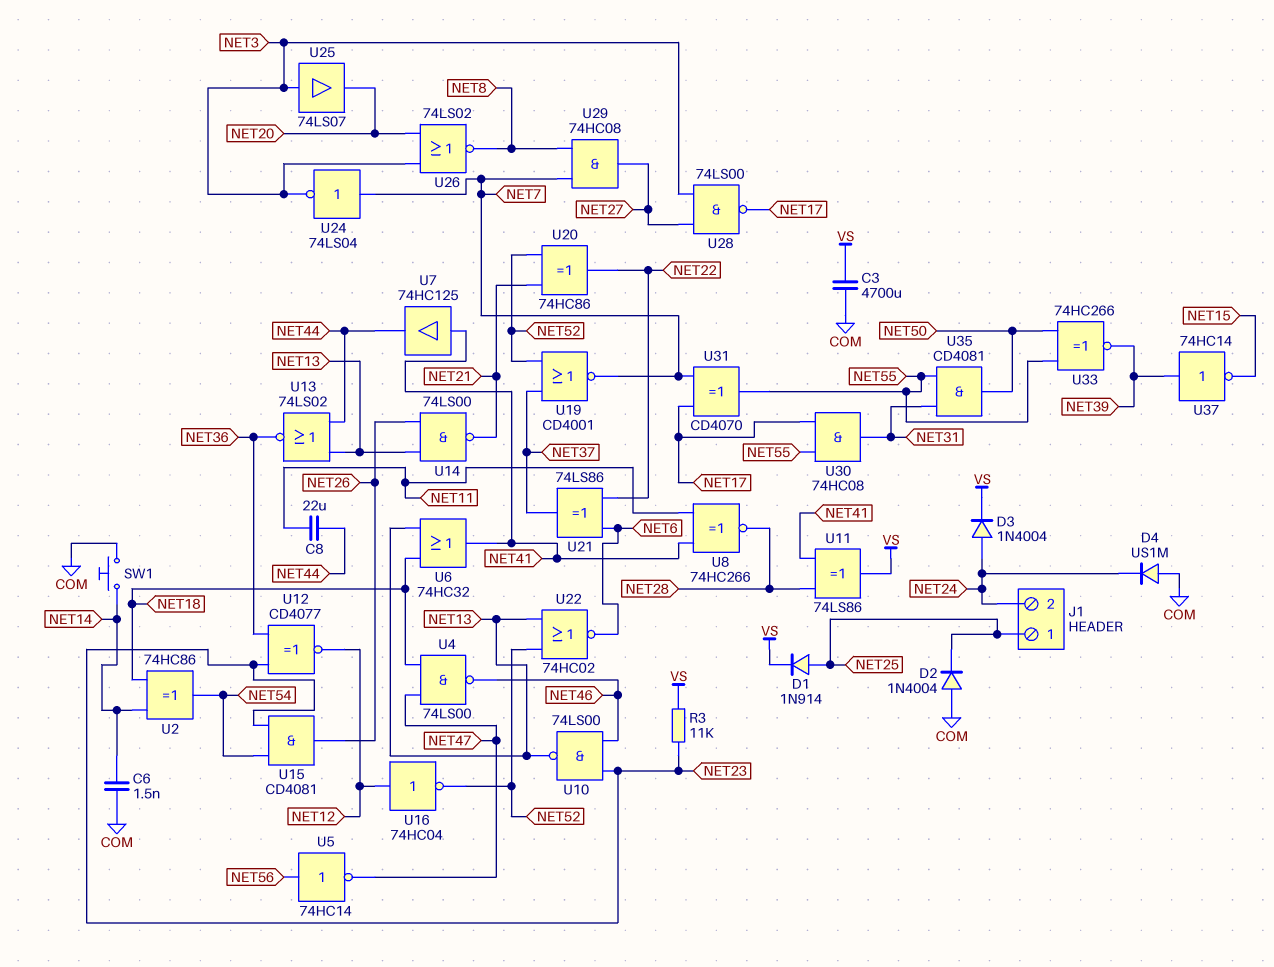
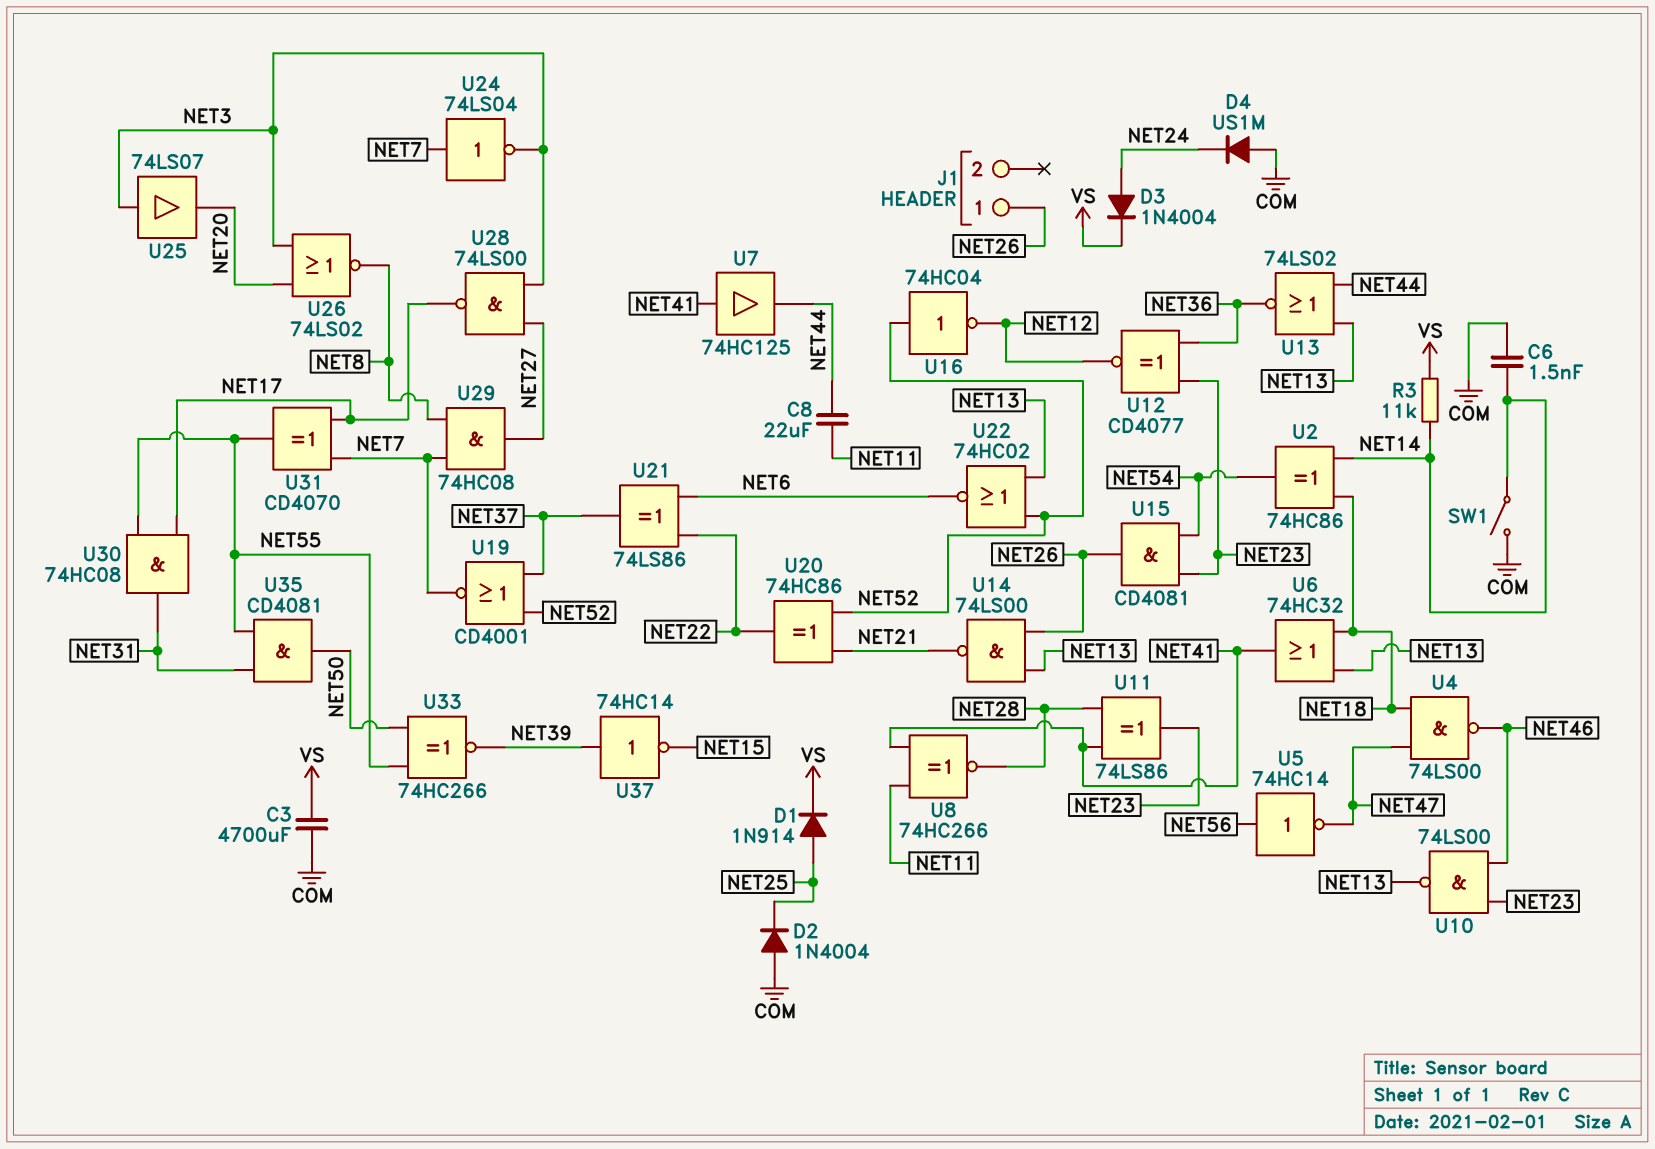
J1 pin 1: NET25 -> NET26
J1 pin 2: NET24 -> none
R3: 11k (NET23, VS) -> 11k (NET14, VS)
SW1: button (COM, NET14) -> switch (COM, NET14)
U11: XOR 74LS86 (in NET28, in NET41, out VS) -> XOR 74LS86 (in NET28, in NET41, out NET23)
U16: NOT 74HC04 (in NET12, out NET52) -> NOT 74HC04 (in NET52, out NET12)

